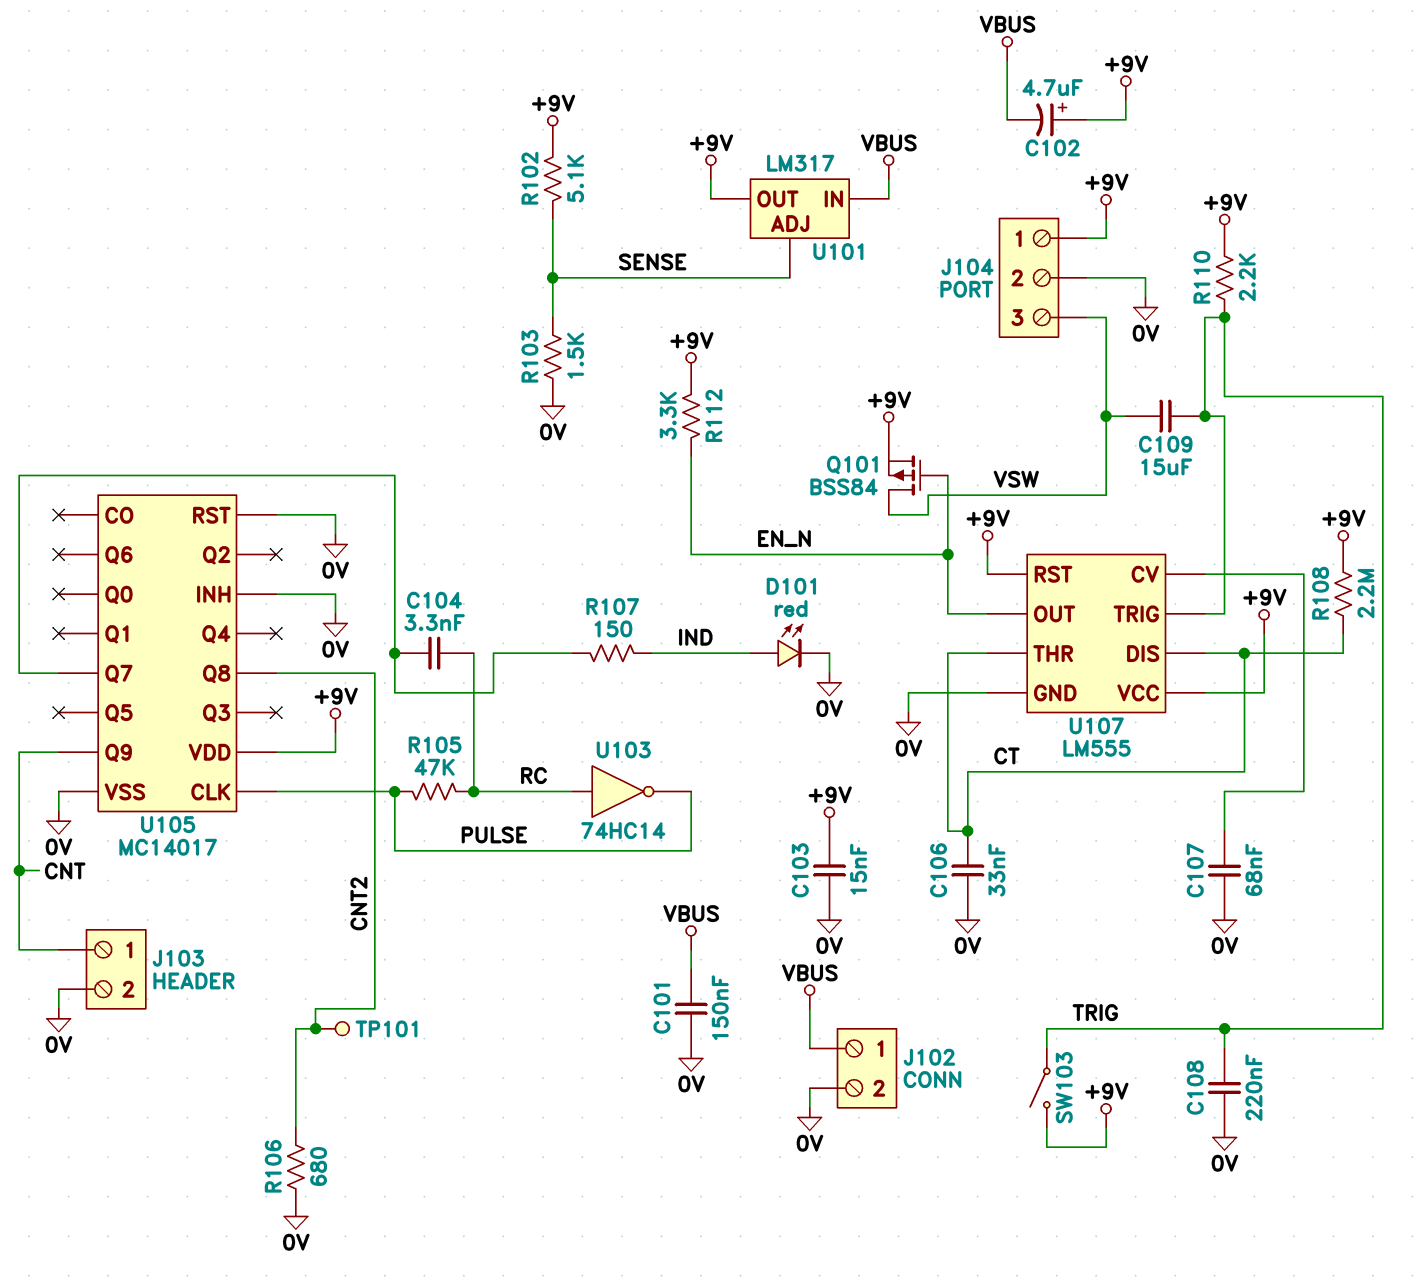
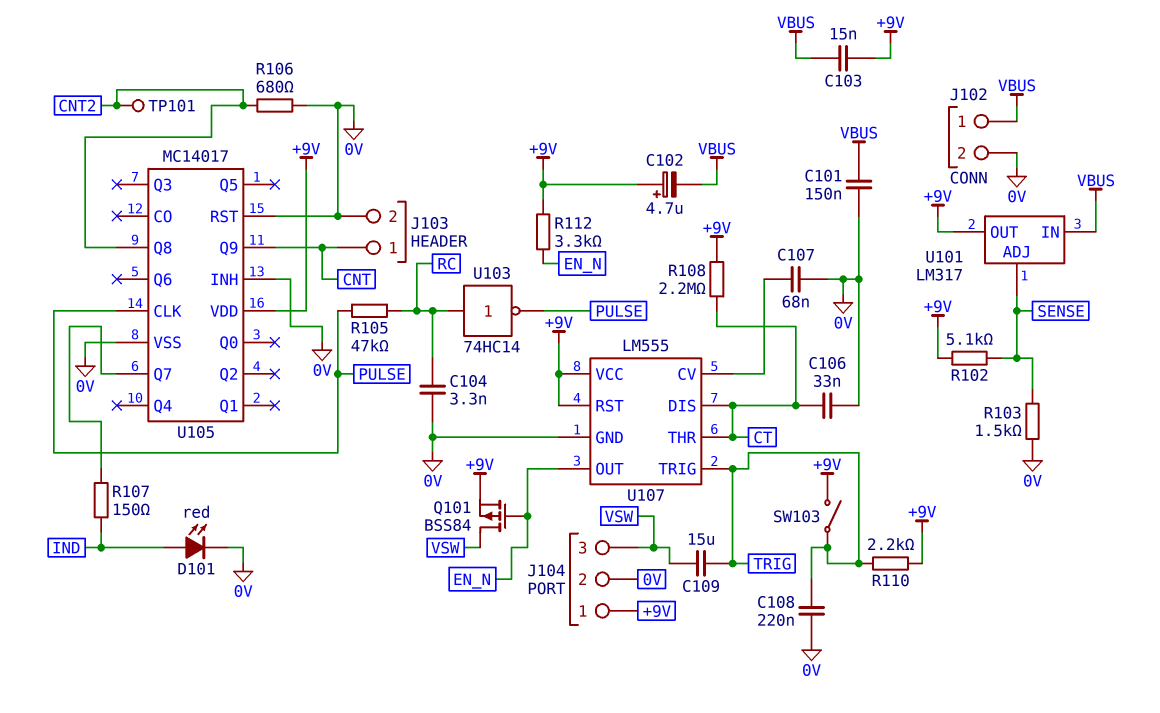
C103: 15nF (+9V, 0V) -> 15nF (+9V, VBUS)
C104: 3.3nF (RC, U105/Q7) -> 3.3nF (0V, RC)

